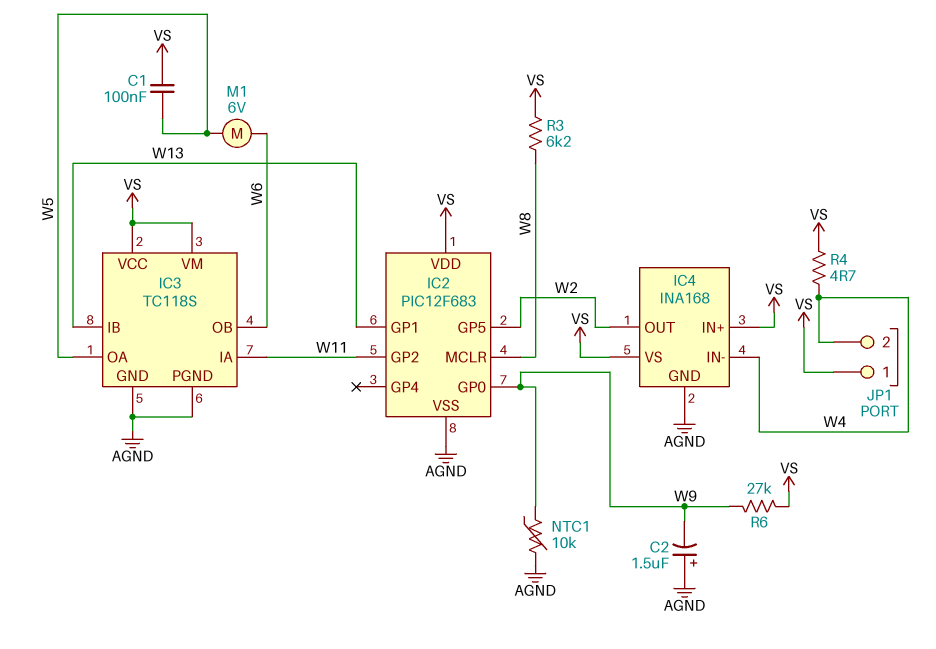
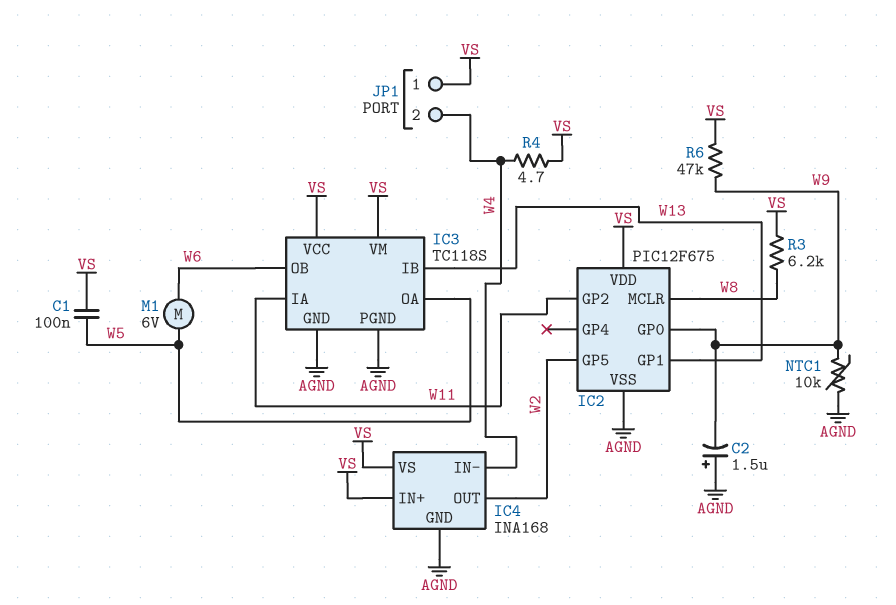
IC2: PIC12F683 -> PIC12F675
R6: 27k (VS, W9) -> 47k (VS, W9)

